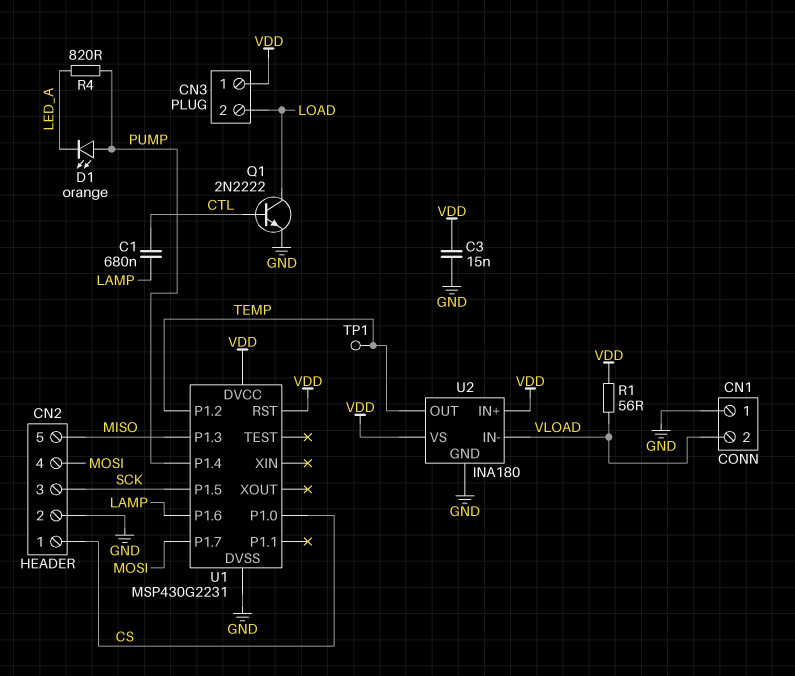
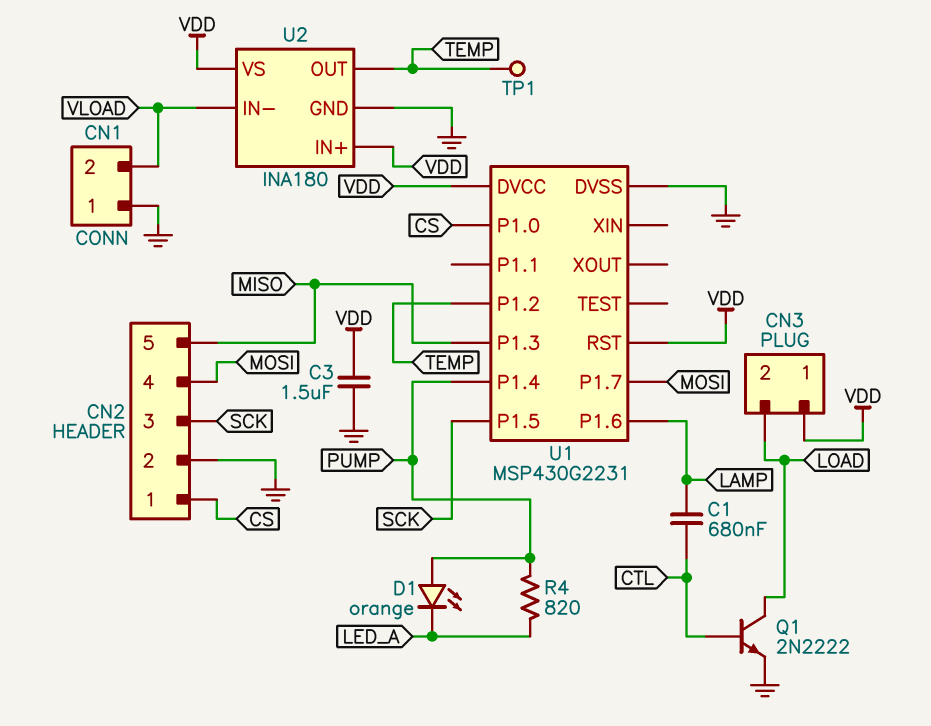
C3: 15nF (GND, VDD) -> 1.5uF (GND, VDD)
R1: 56 (VDD, VLOAD) -> none

